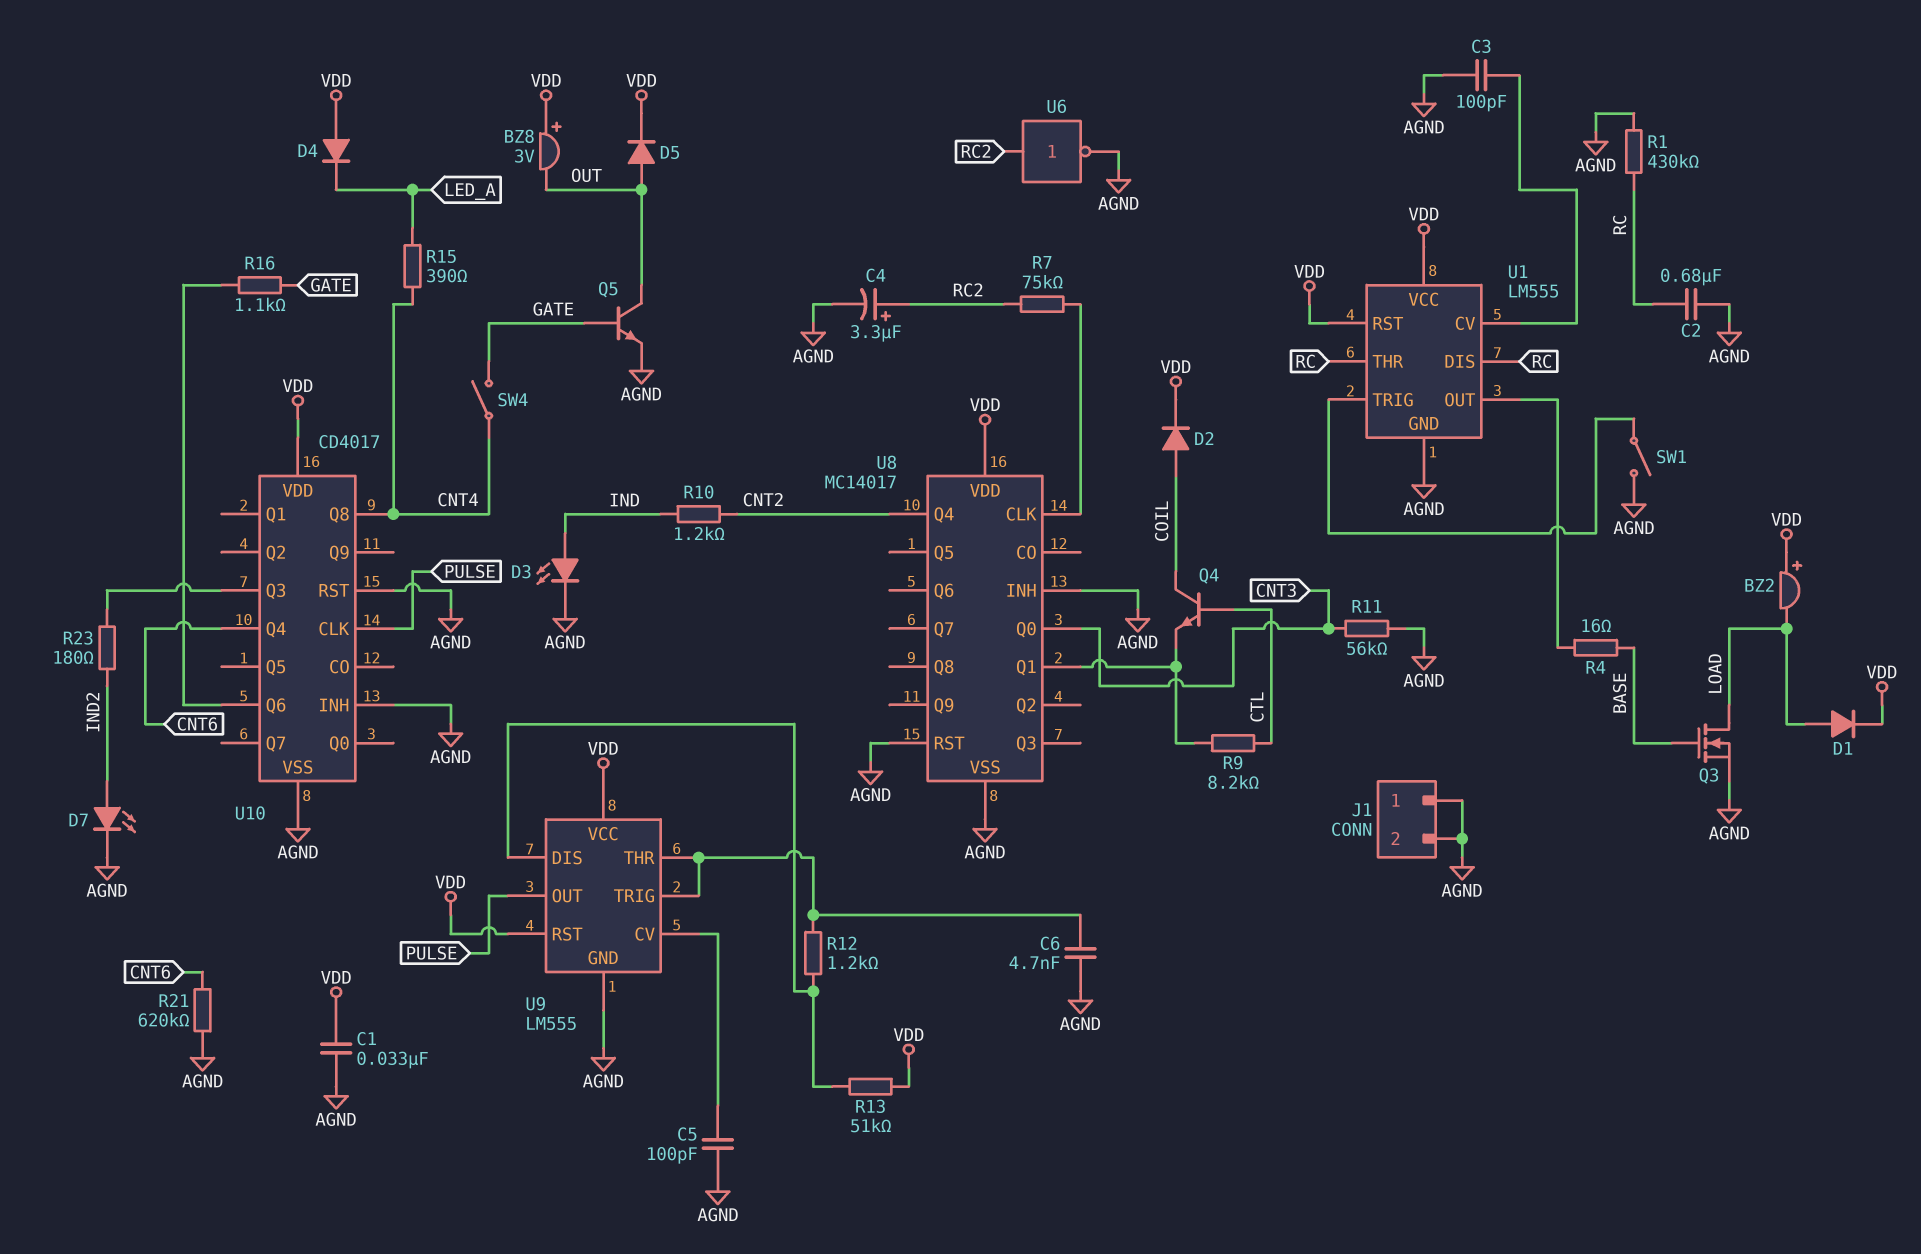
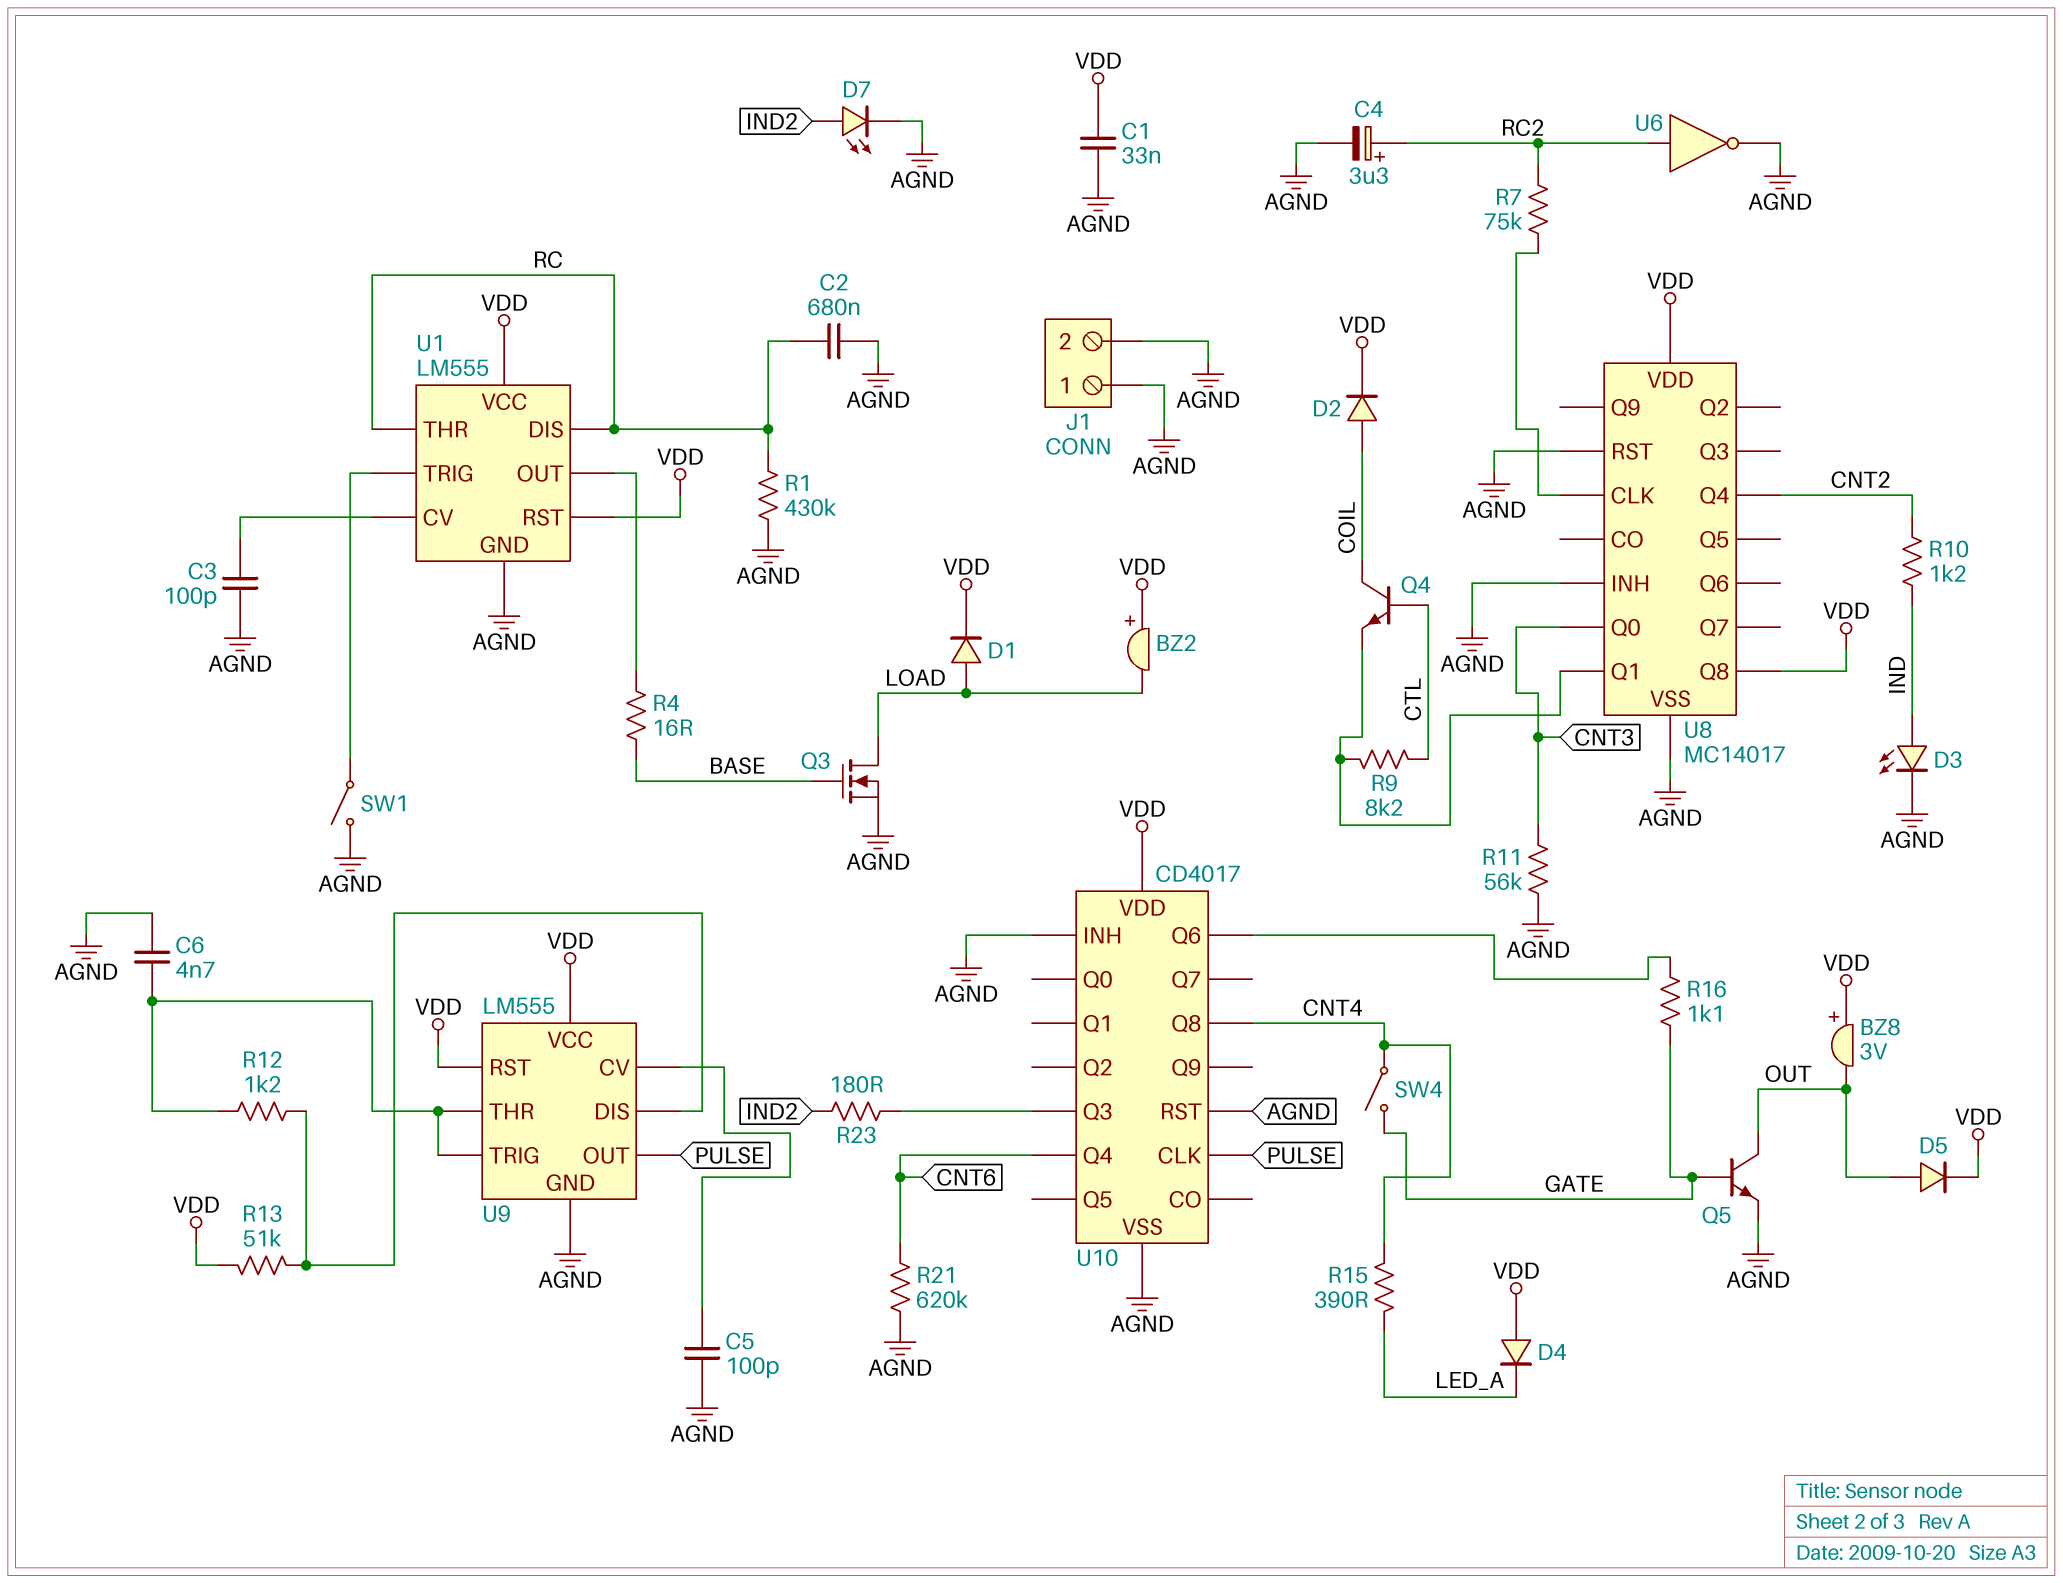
U8 pin Q8: none -> VDD

